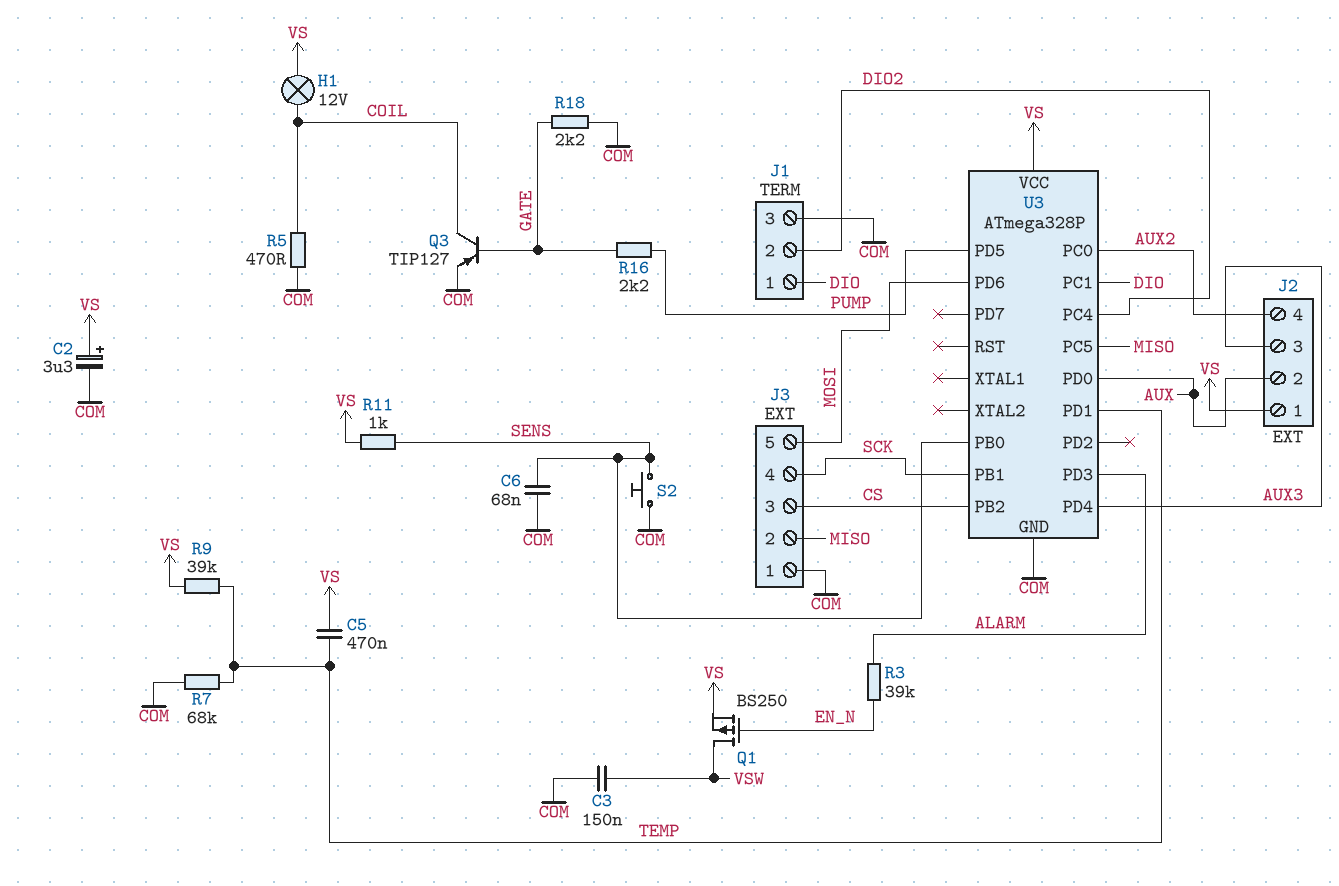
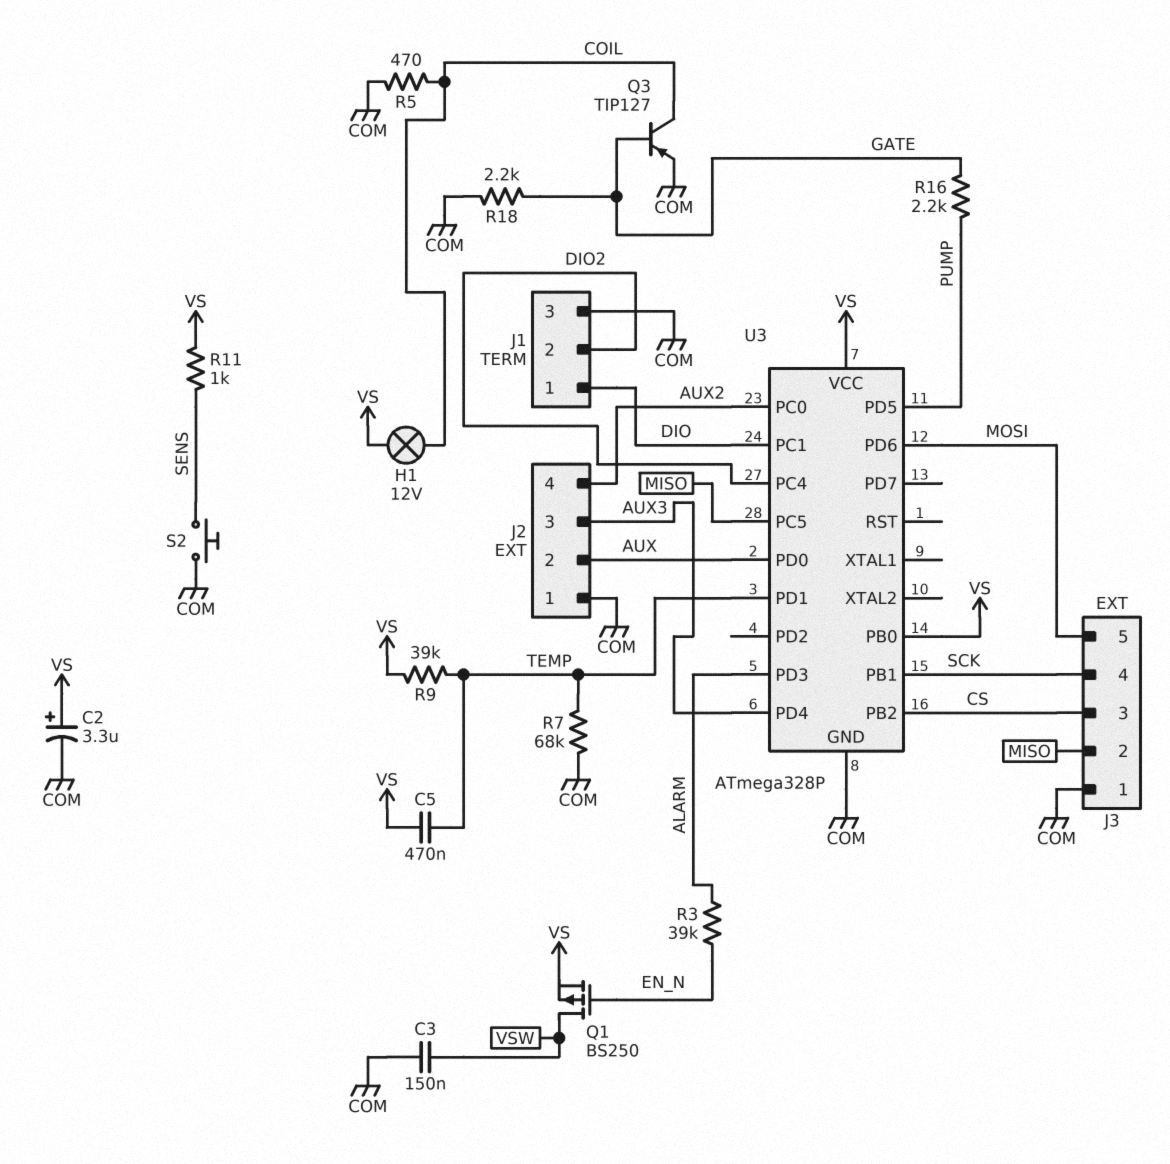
C6: 68nF (COM, SENS) -> none
J2 pin 1: VS -> COM
U3 pin PB0: SENS -> VS

